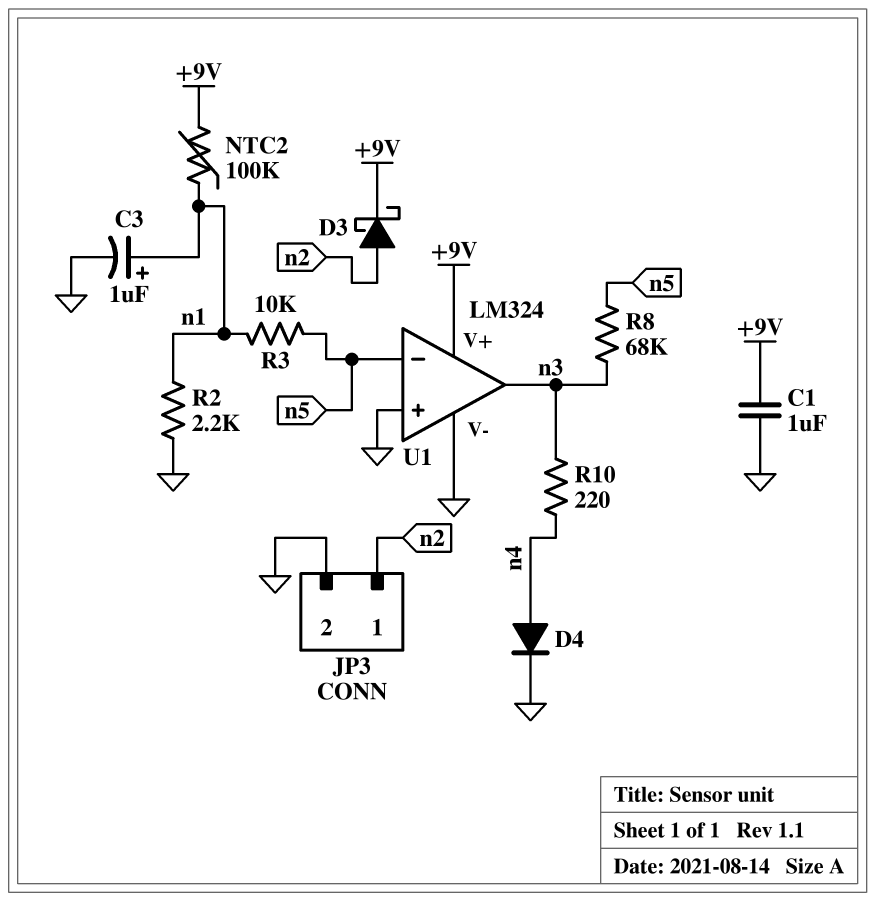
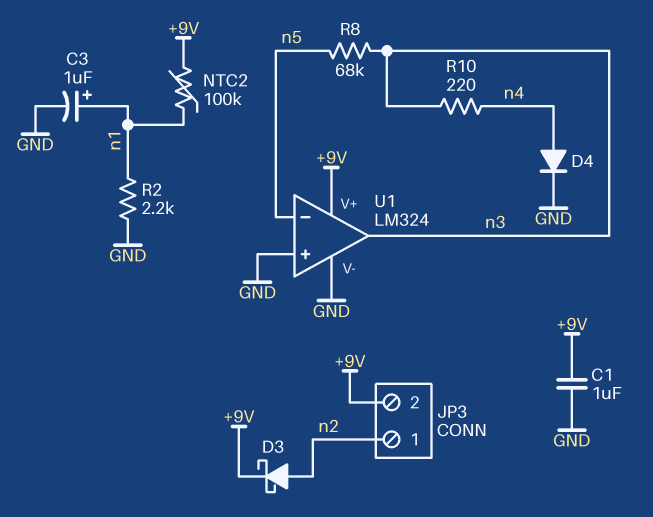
JP3 pin 2: GND -> +9V
R3: 10k (n1, n5) -> none

